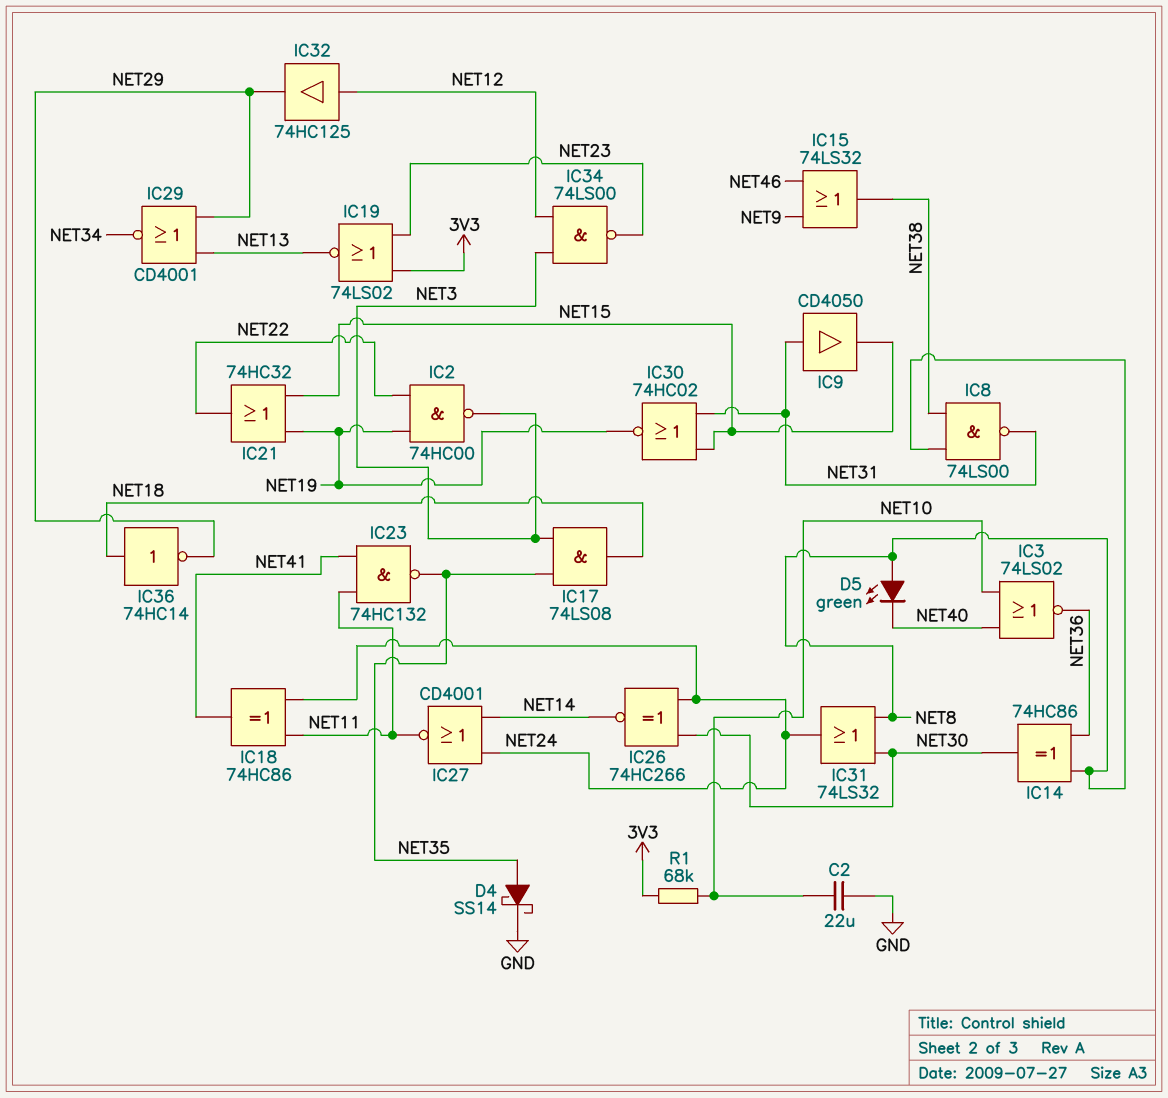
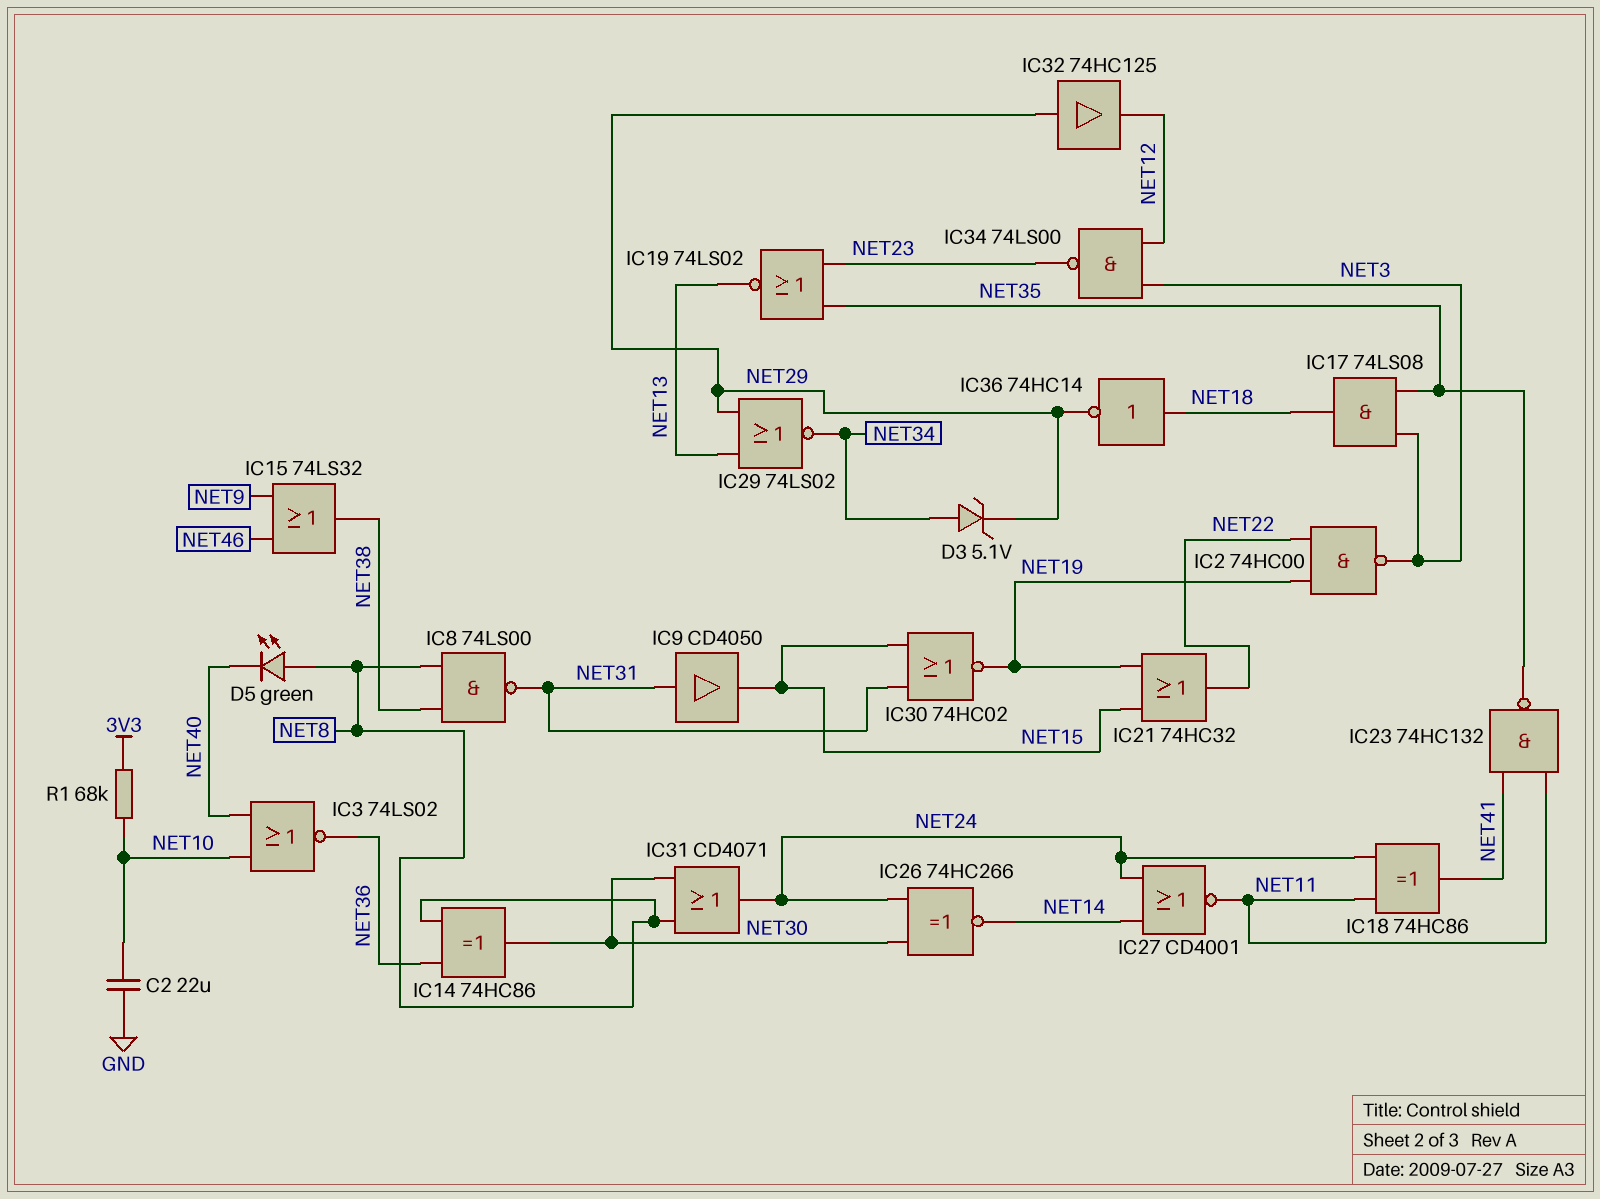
D3: none -> zener 5.1V (A NET34, K NET29)
D4: schottky SS14 (A NET35, K GND) -> none
IC19: NOR 74LS02 (in 3V3, in NET23, out NET13) -> NOR 74LS02 (in NET23, in NET35, out NET13)
IC29: NOR CD4001 (in NET13, in NET29, out NET34) -> NOR 74LS02 (in NET13, in NET29, out NET34)
IC31: OR 74LS32 (in NET8, in NET30, out NET24) -> OR CD4071 (in NET8, in NET30, out NET24)
IC32: buffer 74HC125 (in NET12, out NET29) -> buffer 74HC125 (in NET29, out NET12)

